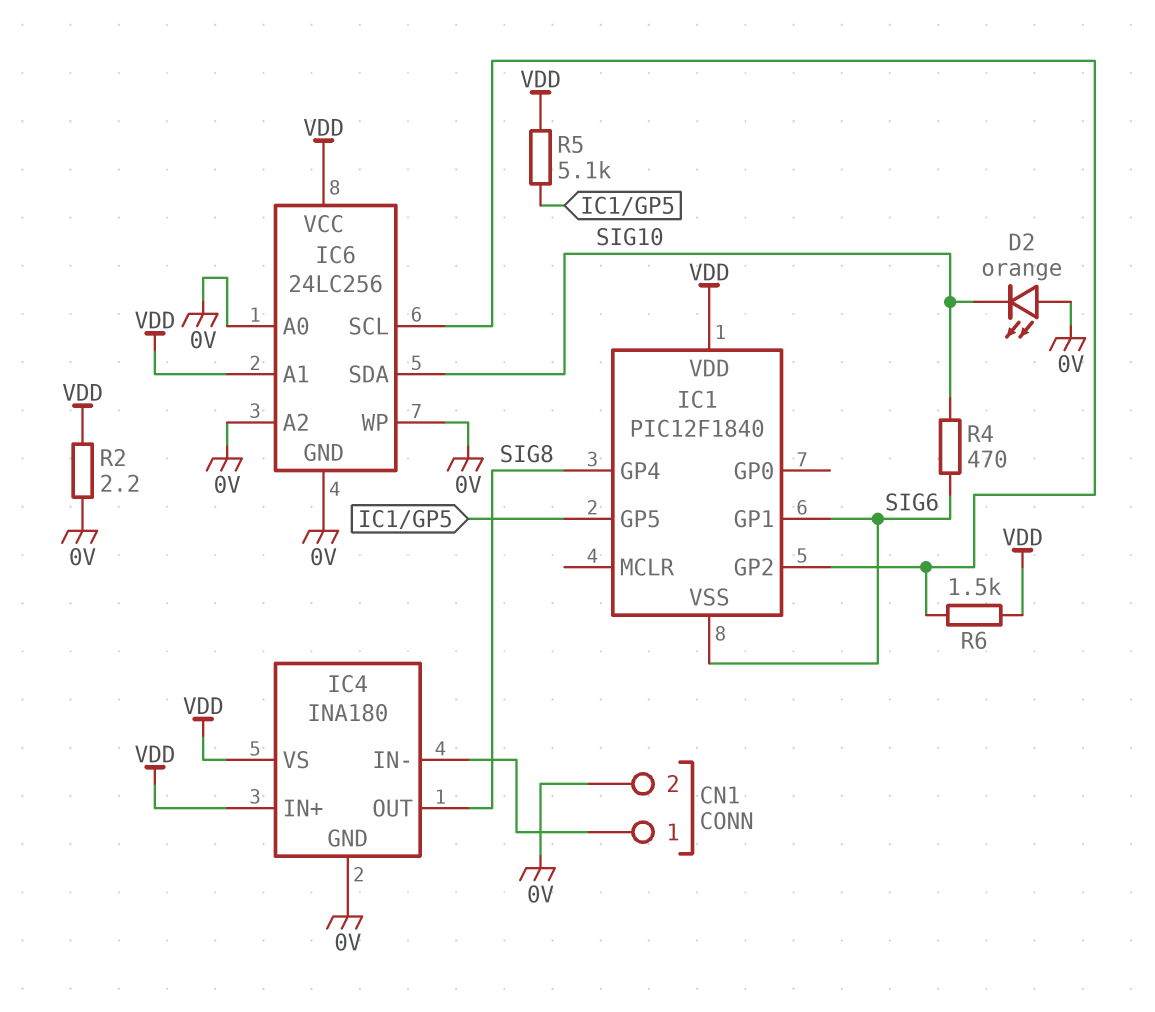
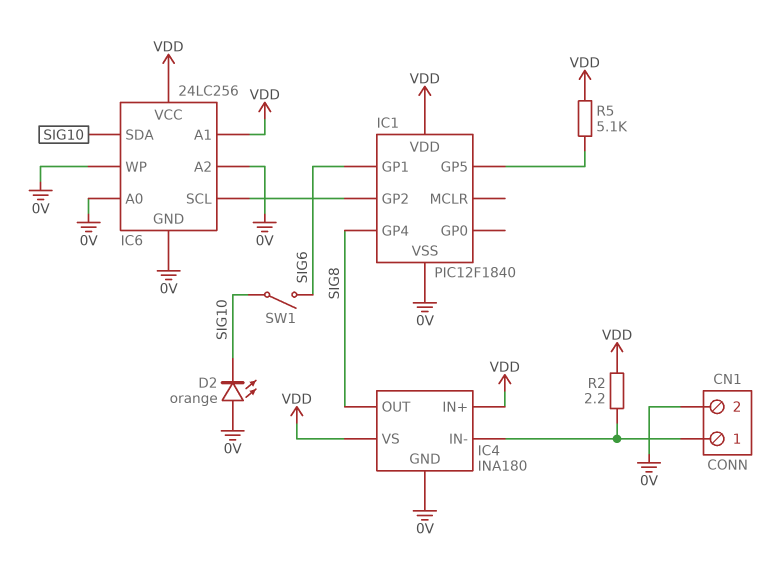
IC1 pin VSS: SIG6 -> 0V
R2: 2.2 (0V, VDD) -> 2.2 (CN1/1, VDD)
R4: 470 (SIG6, SIG10) -> none
R6: 1.5k (IC1/GP2, VDD) -> none
SW1: none -> switch (SIG6, SIG10)

